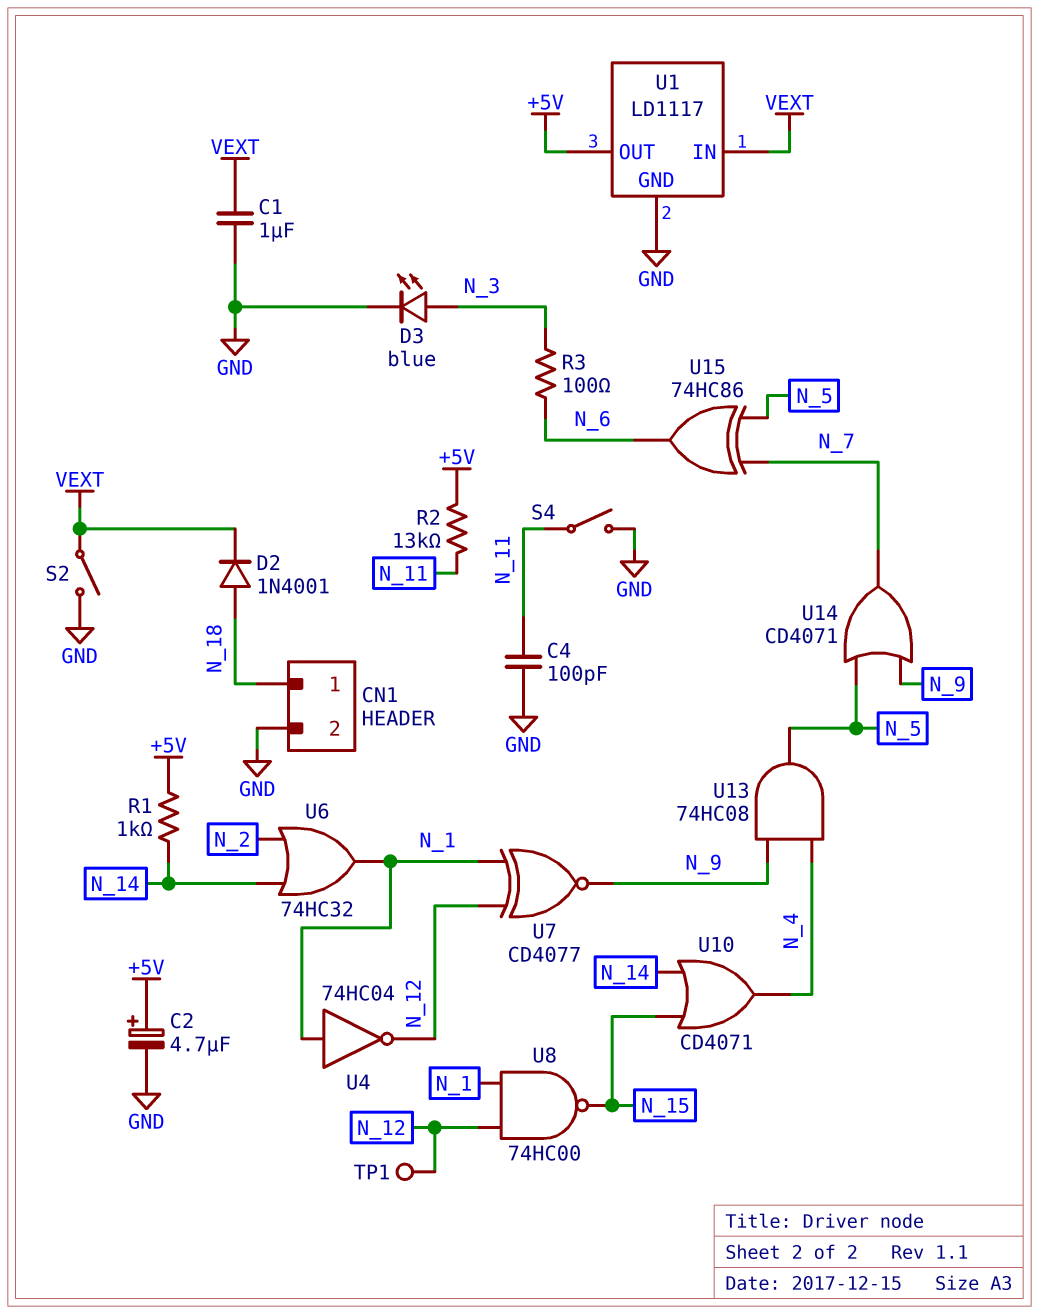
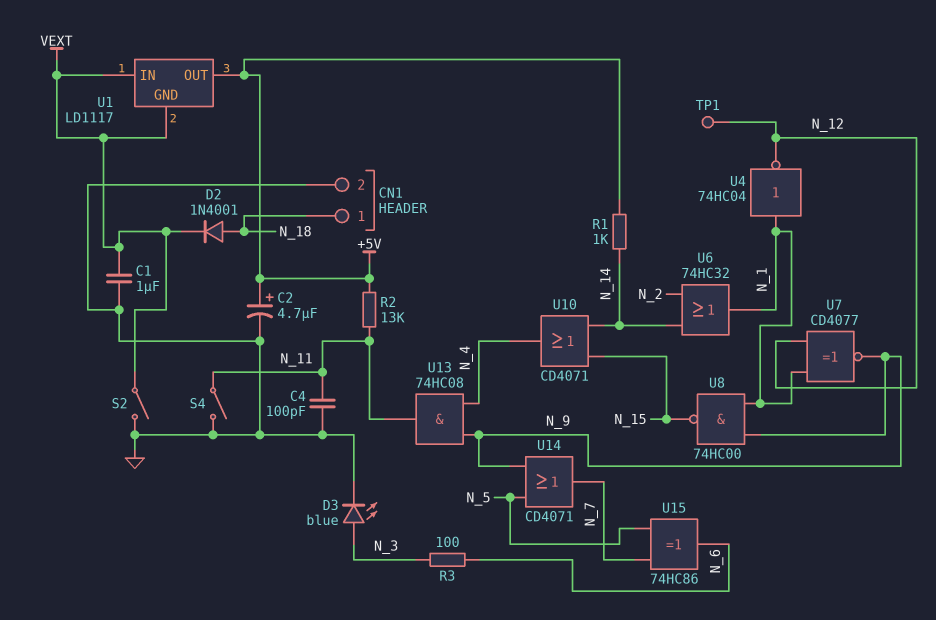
U1 pin GND: GND -> VEXT
U8: NAND 74HC00 (in N_1, in N_12, out N_15) -> NAND 74HC00 (in N_1, in N_9, out N_15)
U13: AND 74HC08 (in N_4, in N_9, out N_5) -> AND 74HC08 (in N_4, in N_9, out N_11)

